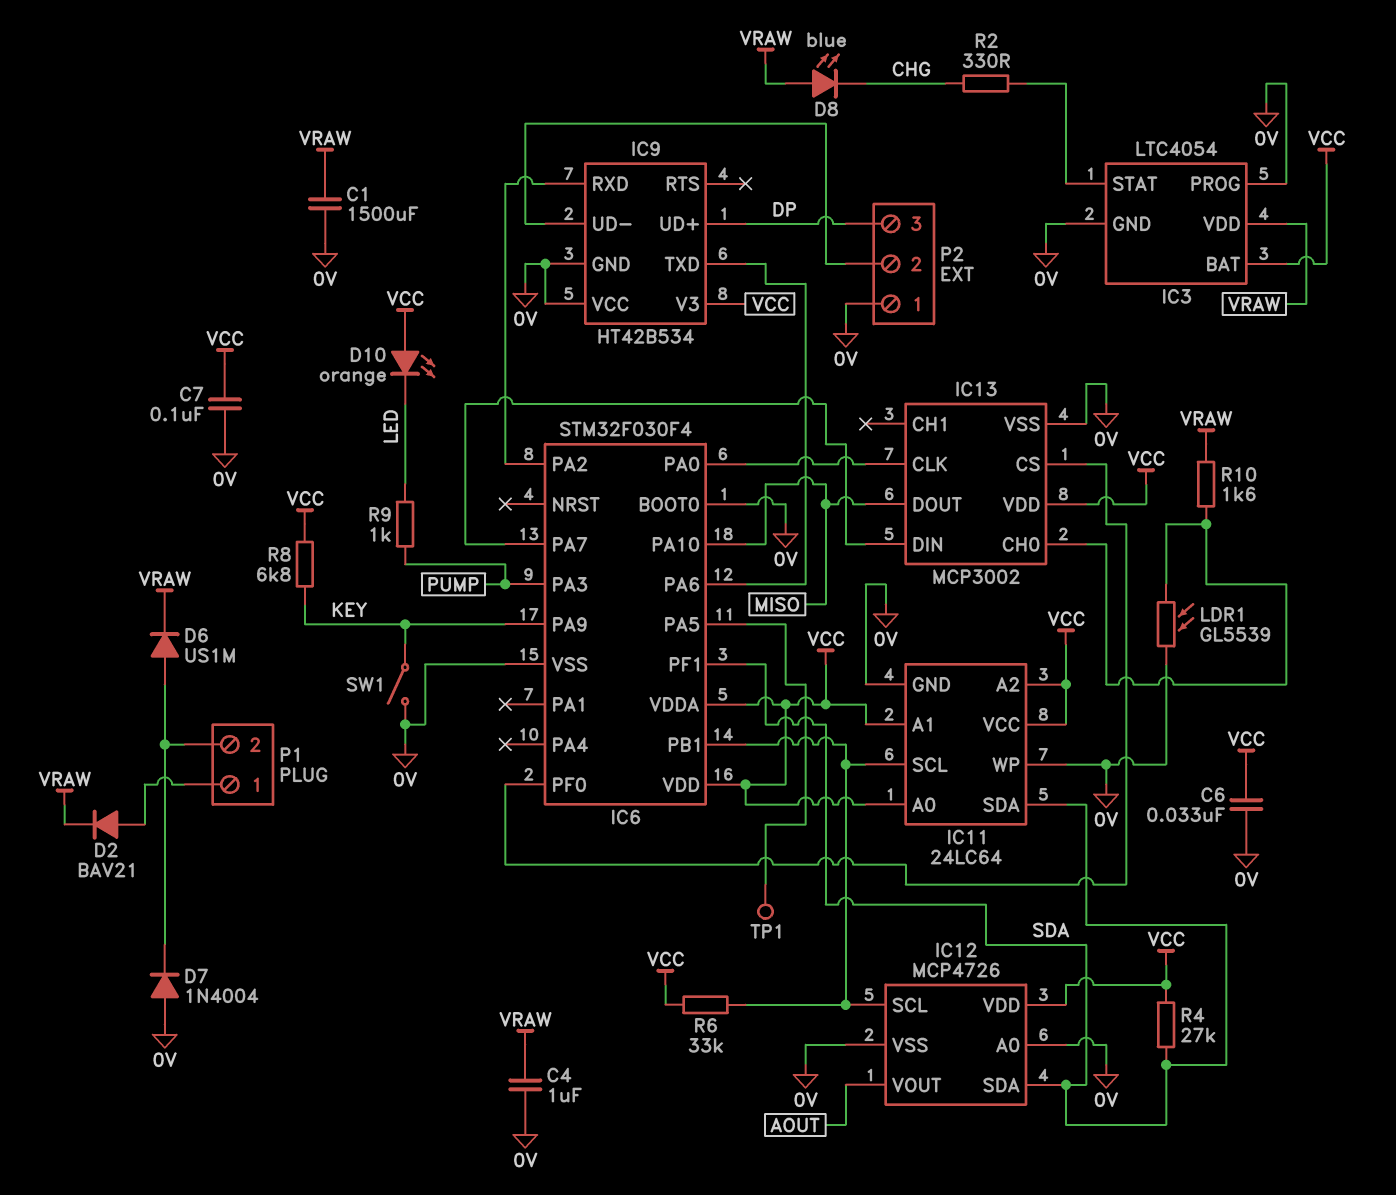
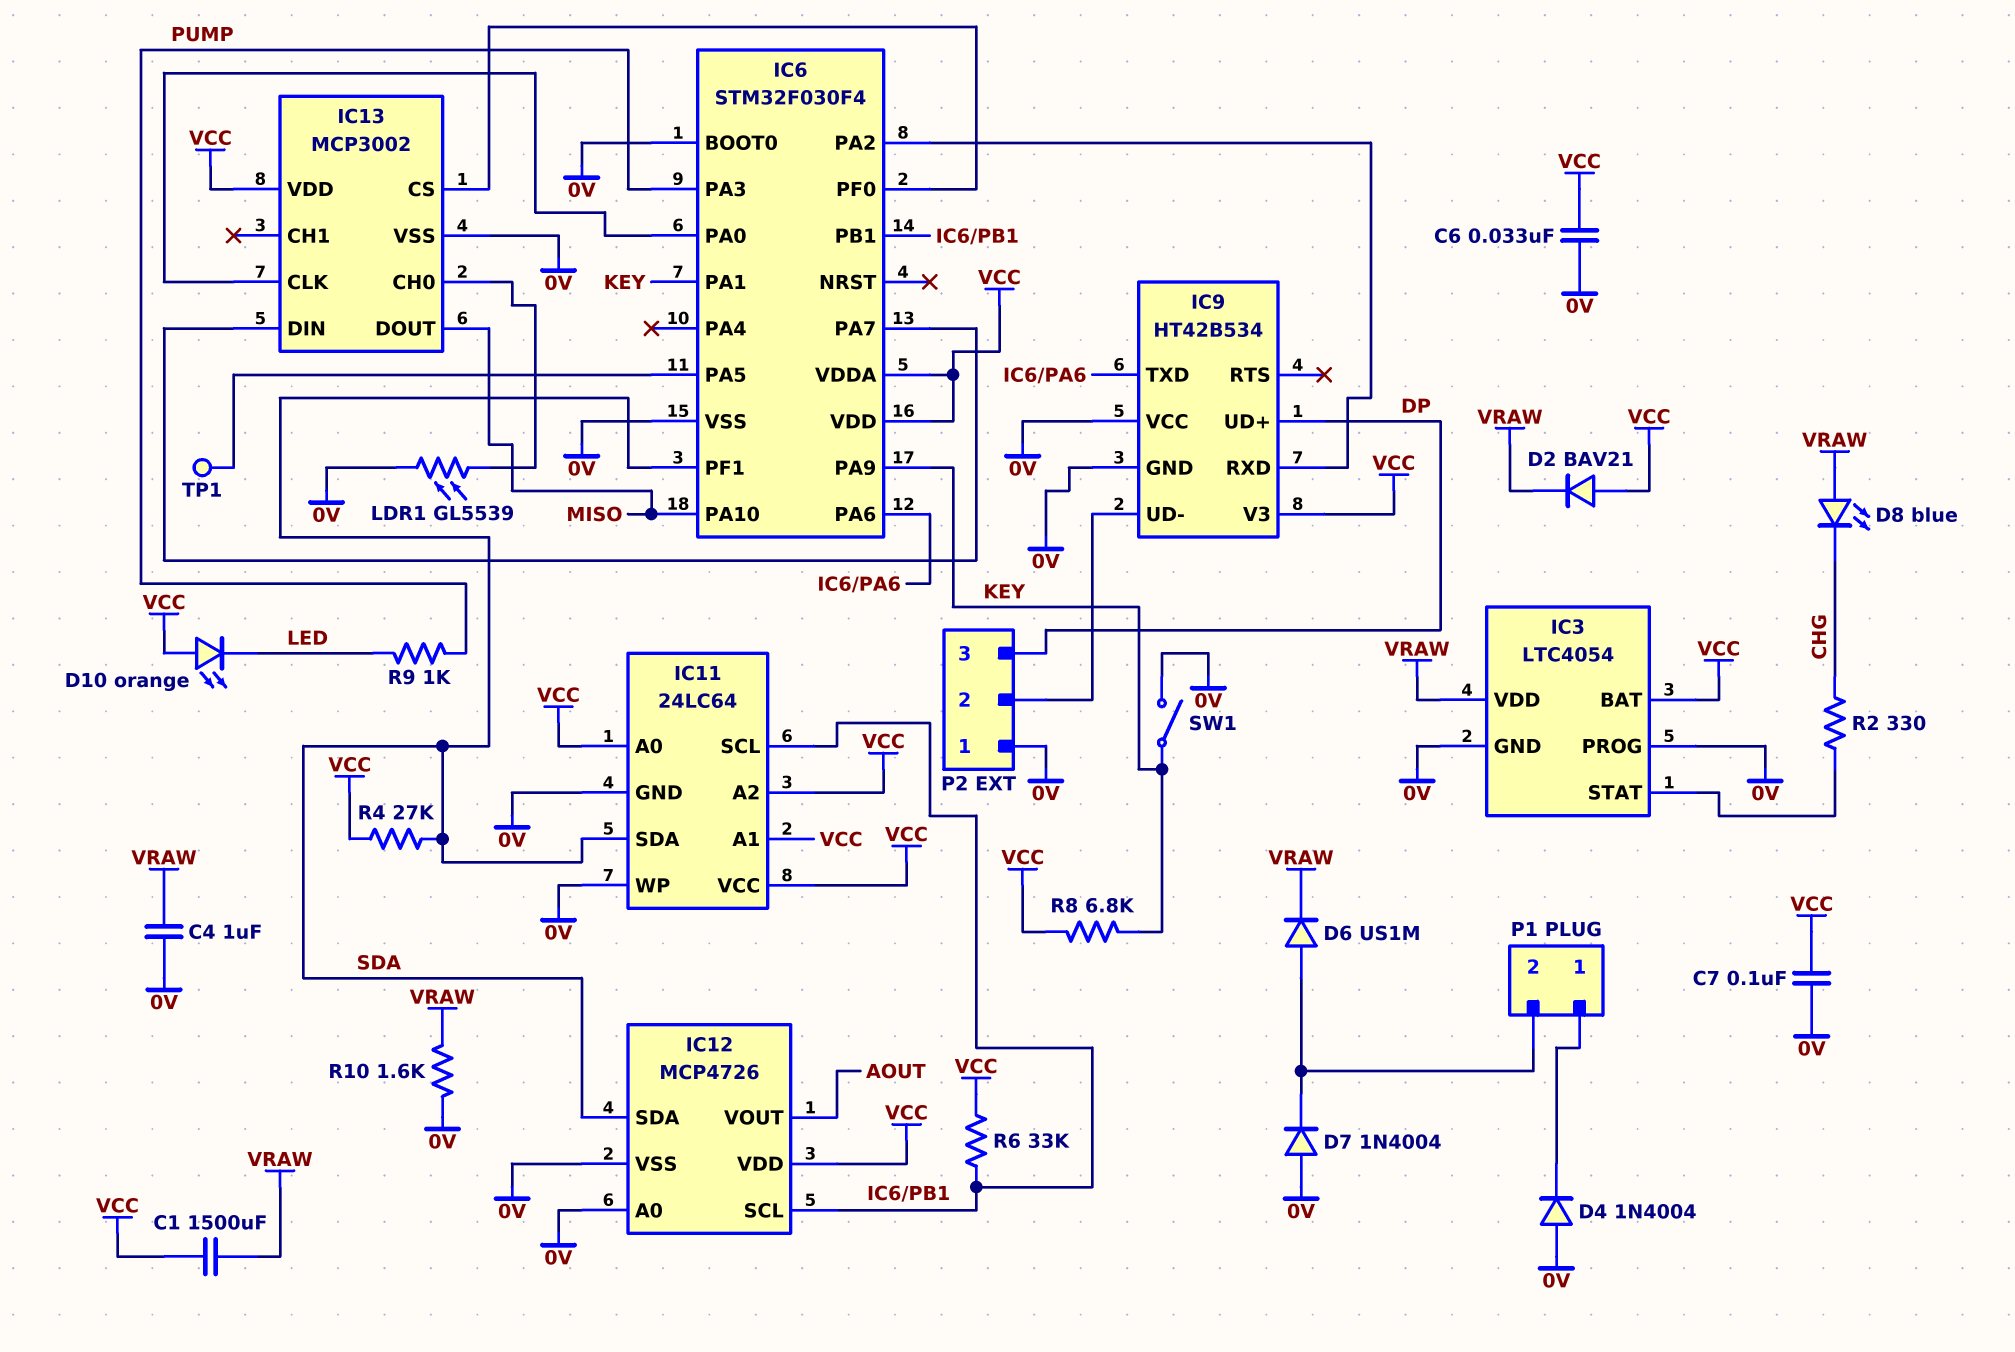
C1: 1500uF (0V, VRAW) -> 1500uF (VCC, VRAW)
D2: diode BAV21 (A P1/1, K VRAW) -> diode BAV21 (A VCC, K VRAW)
D4: none -> diode 1N4004 (A 0V, K P1/1)
IC6 pin PA1: none -> KEY
R10: 1.6k (IC13/CH0, VRAW) -> 1.6k (0V, VRAW)

